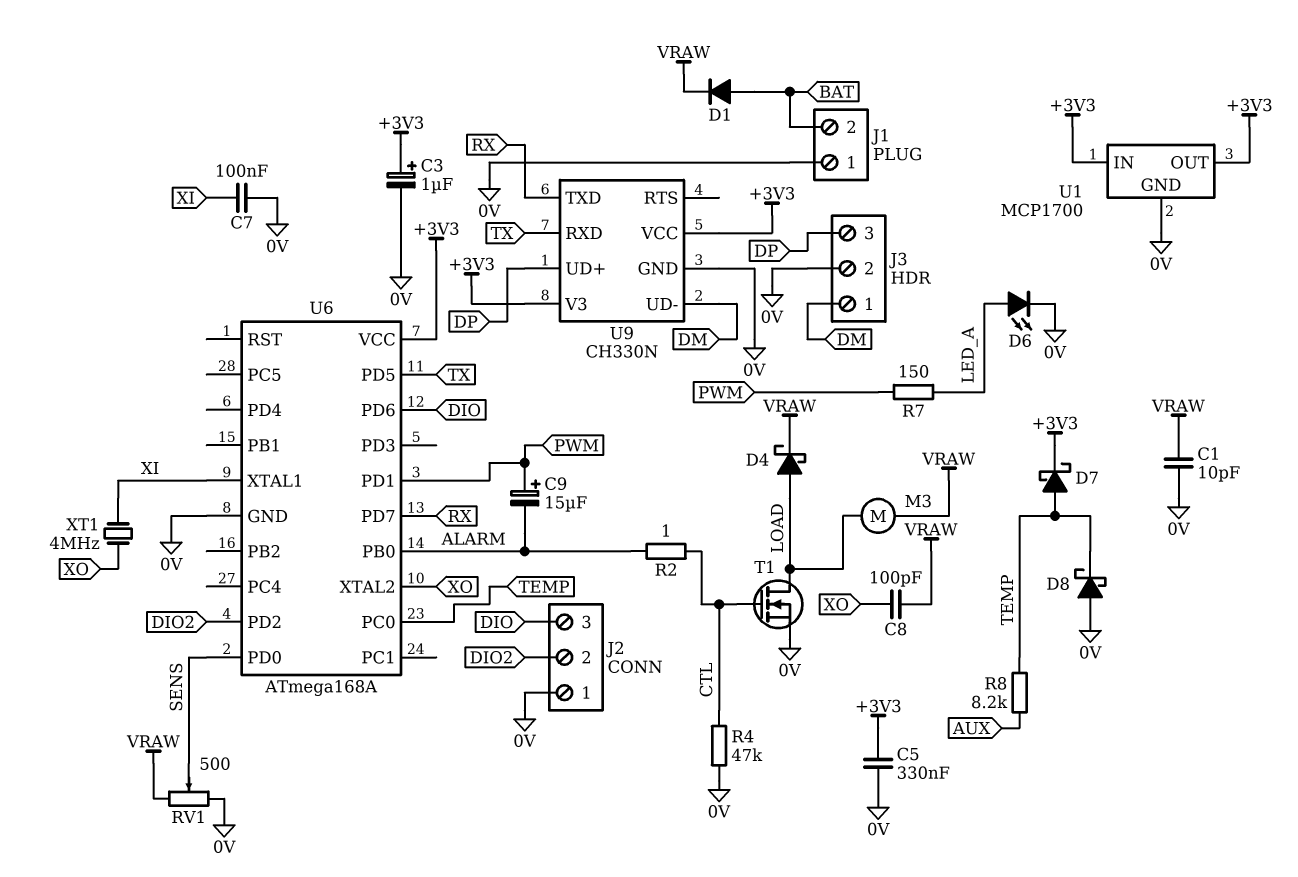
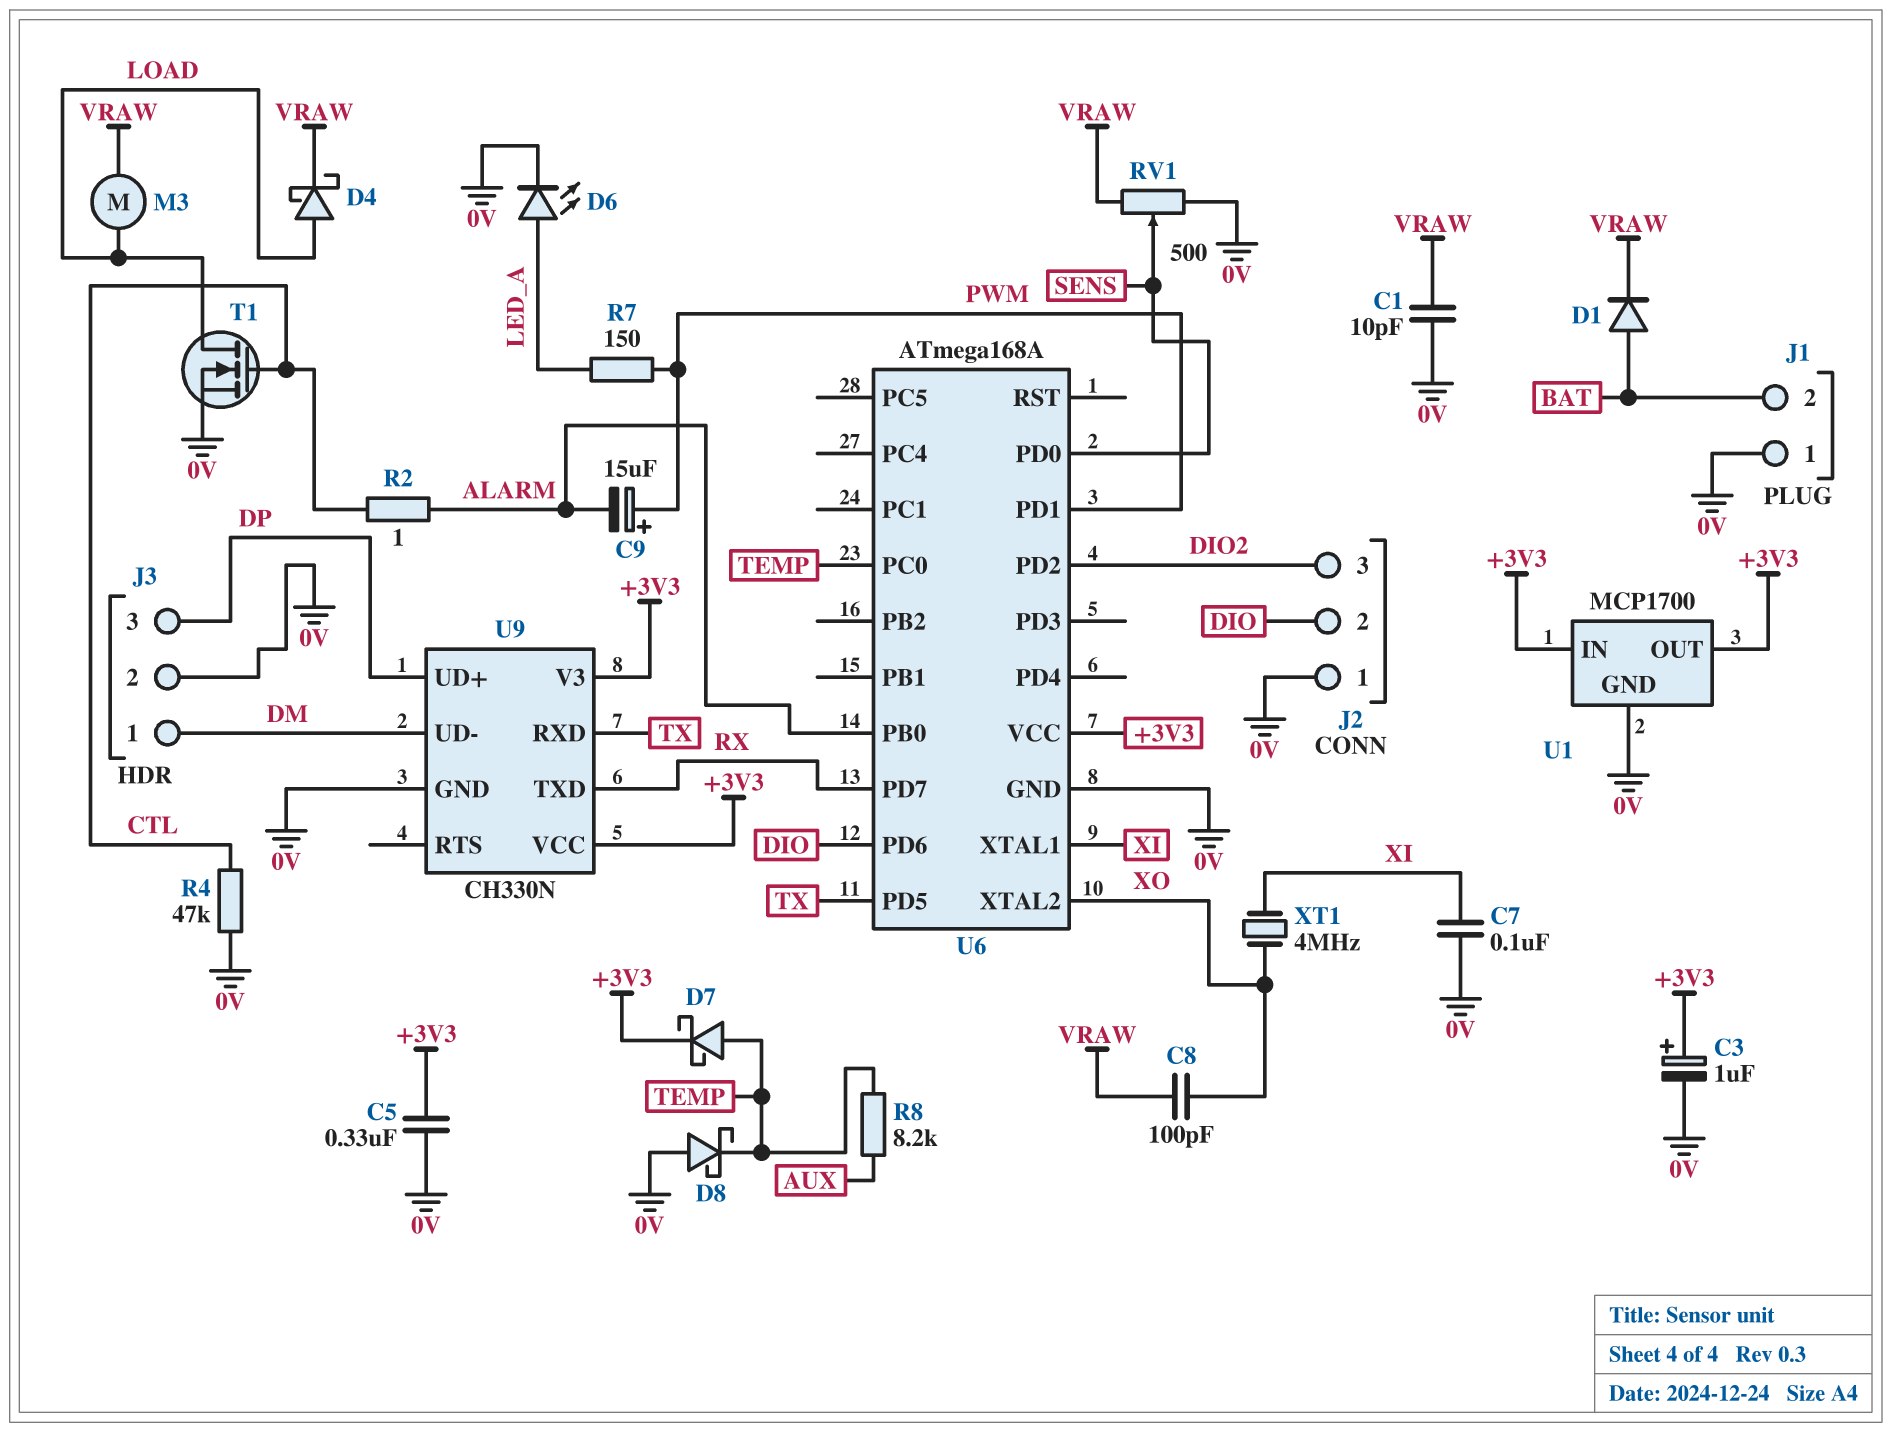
J2 pin 2: DIO2 -> DIO
J2 pin 3: DIO -> DIO2

